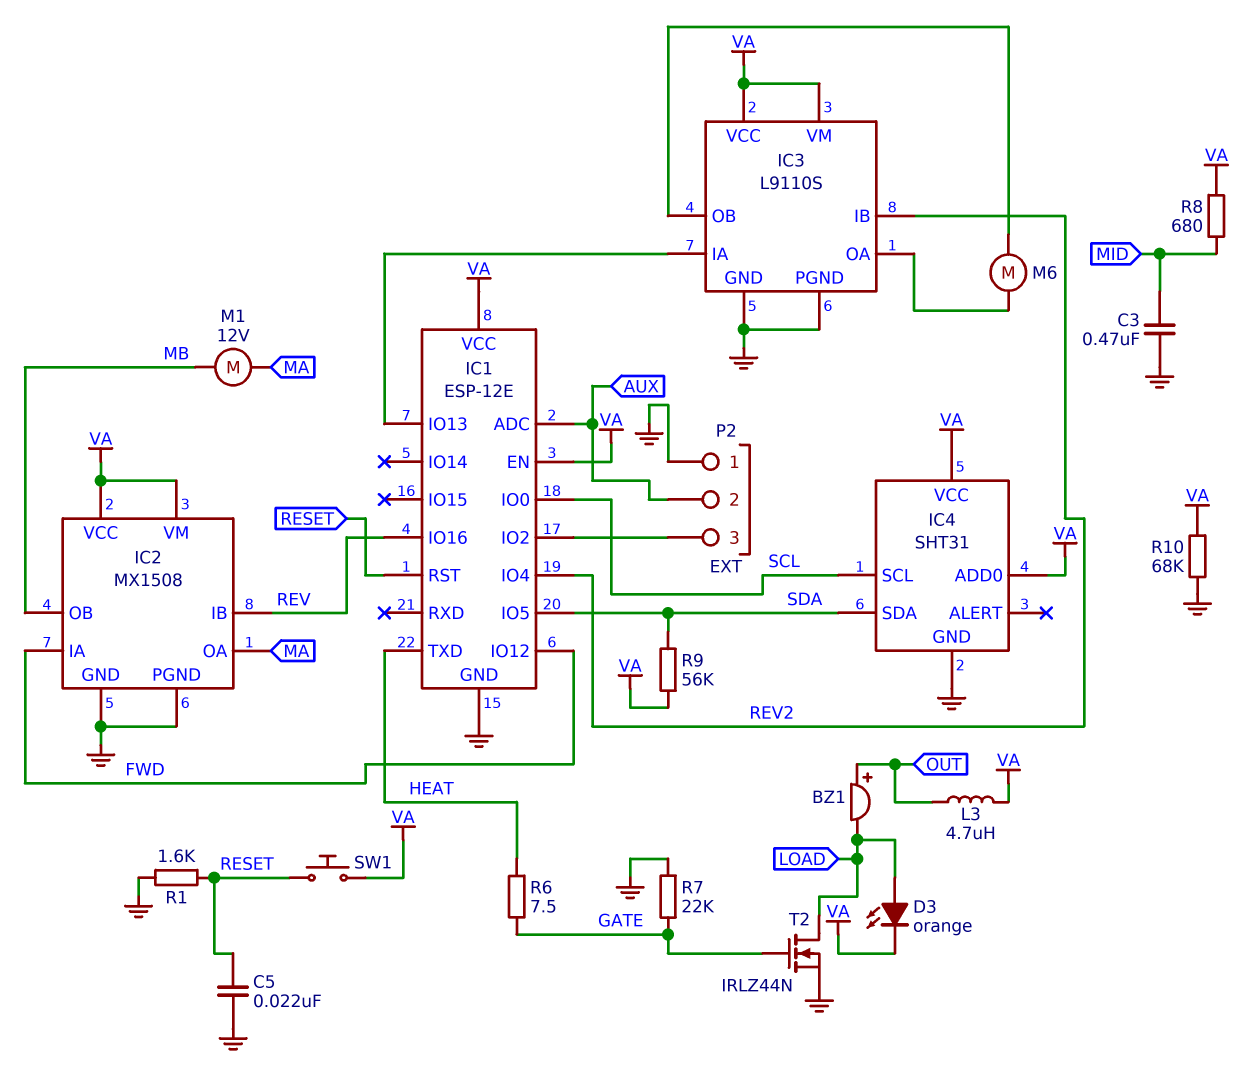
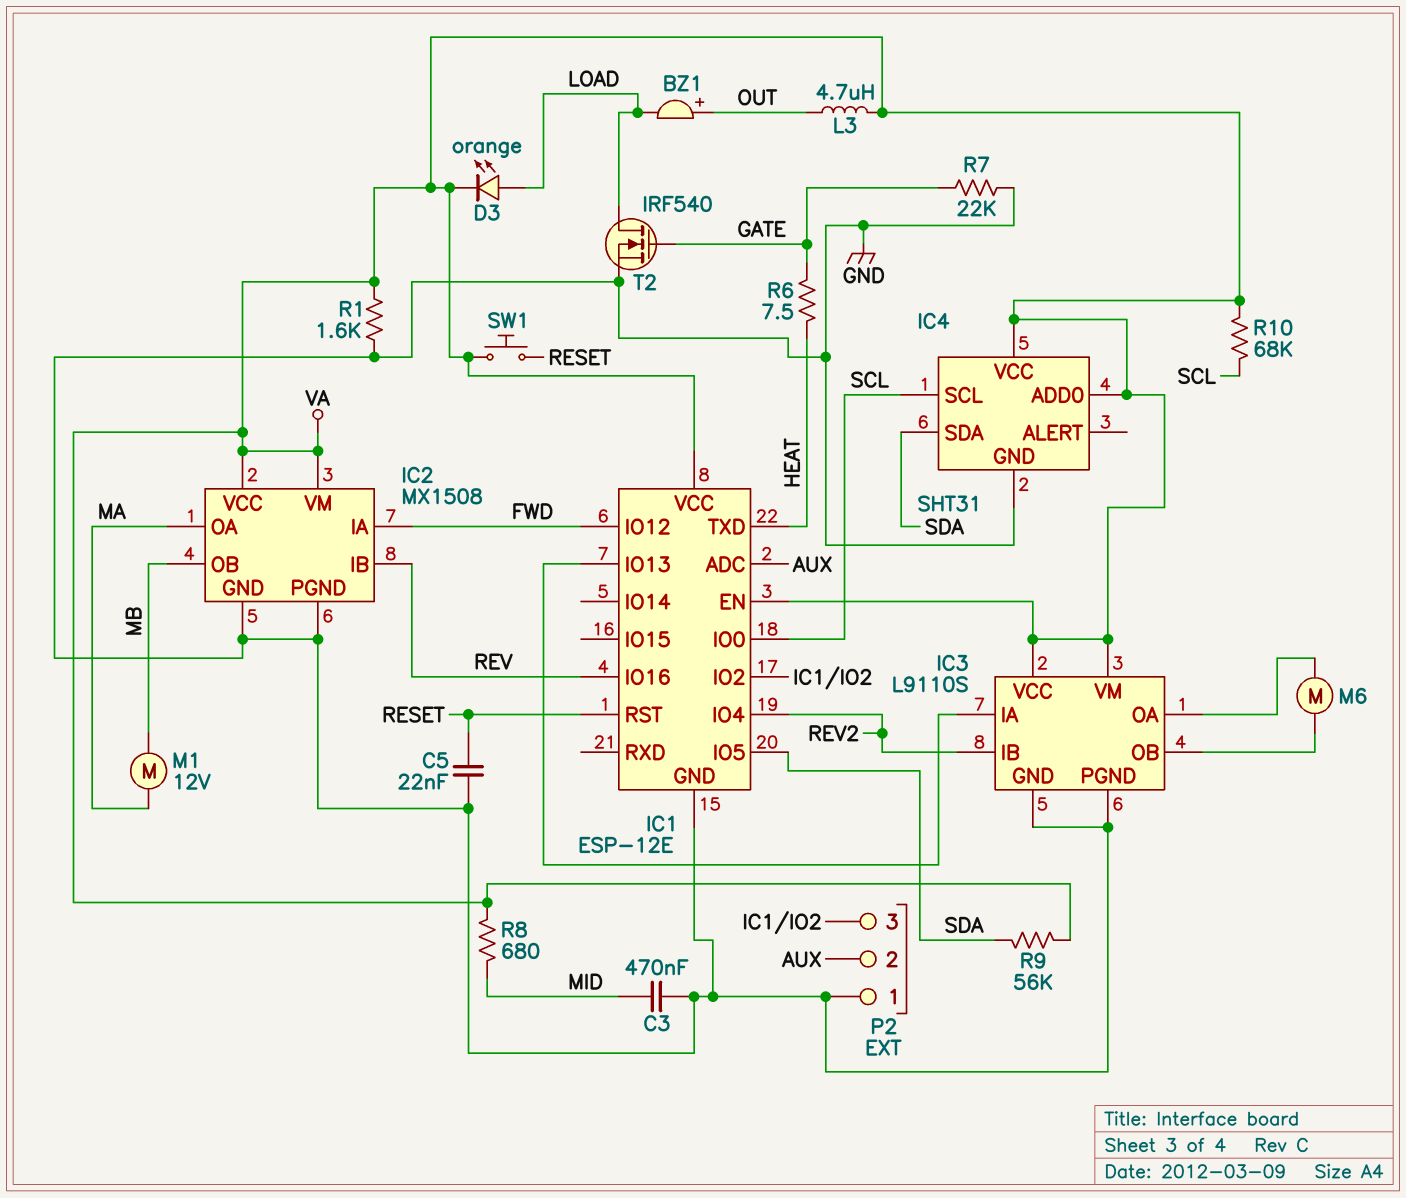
R1: 1.6k (GND, RESET) -> 1.6k (GND, VA)
R10: 68k (GND, VA) -> 68k (SCL, VA)
T2: NMOS IRLZ44N (G GATE, D LOAD, S GND) -> NMOS IRF540 (G GATE, D LOAD, S GND)

